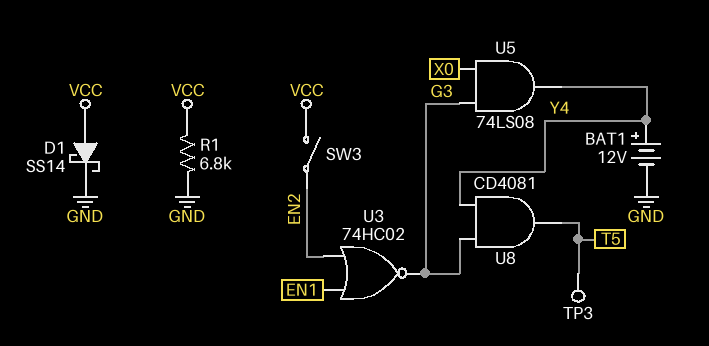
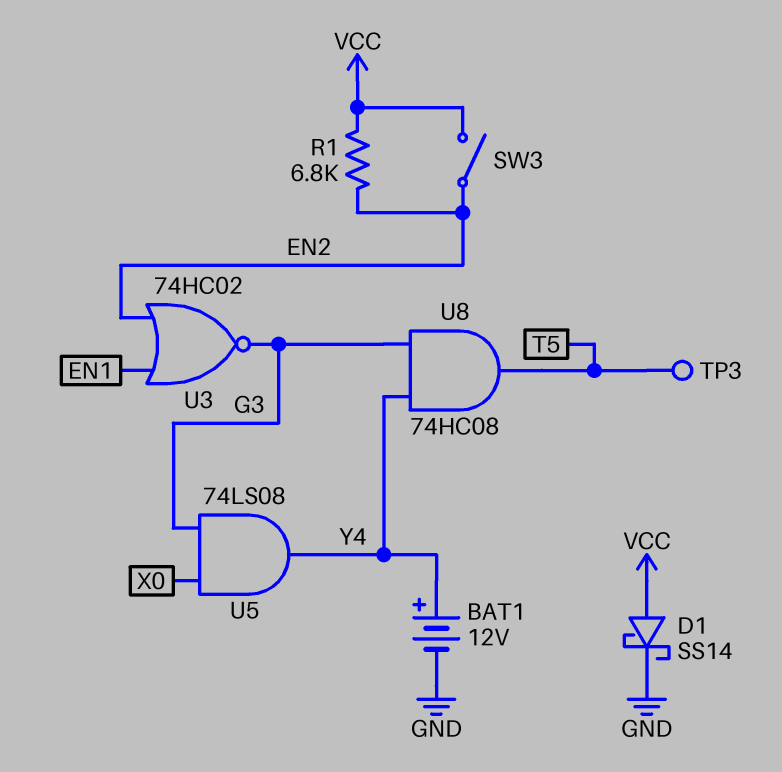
R1: 6.8k (GND, VCC) -> 6.8k (EN2, VCC)
U8: AND CD4081 (in G3, in Y4, out T5) -> AND 74HC08 (in G3, in Y4, out T5)

